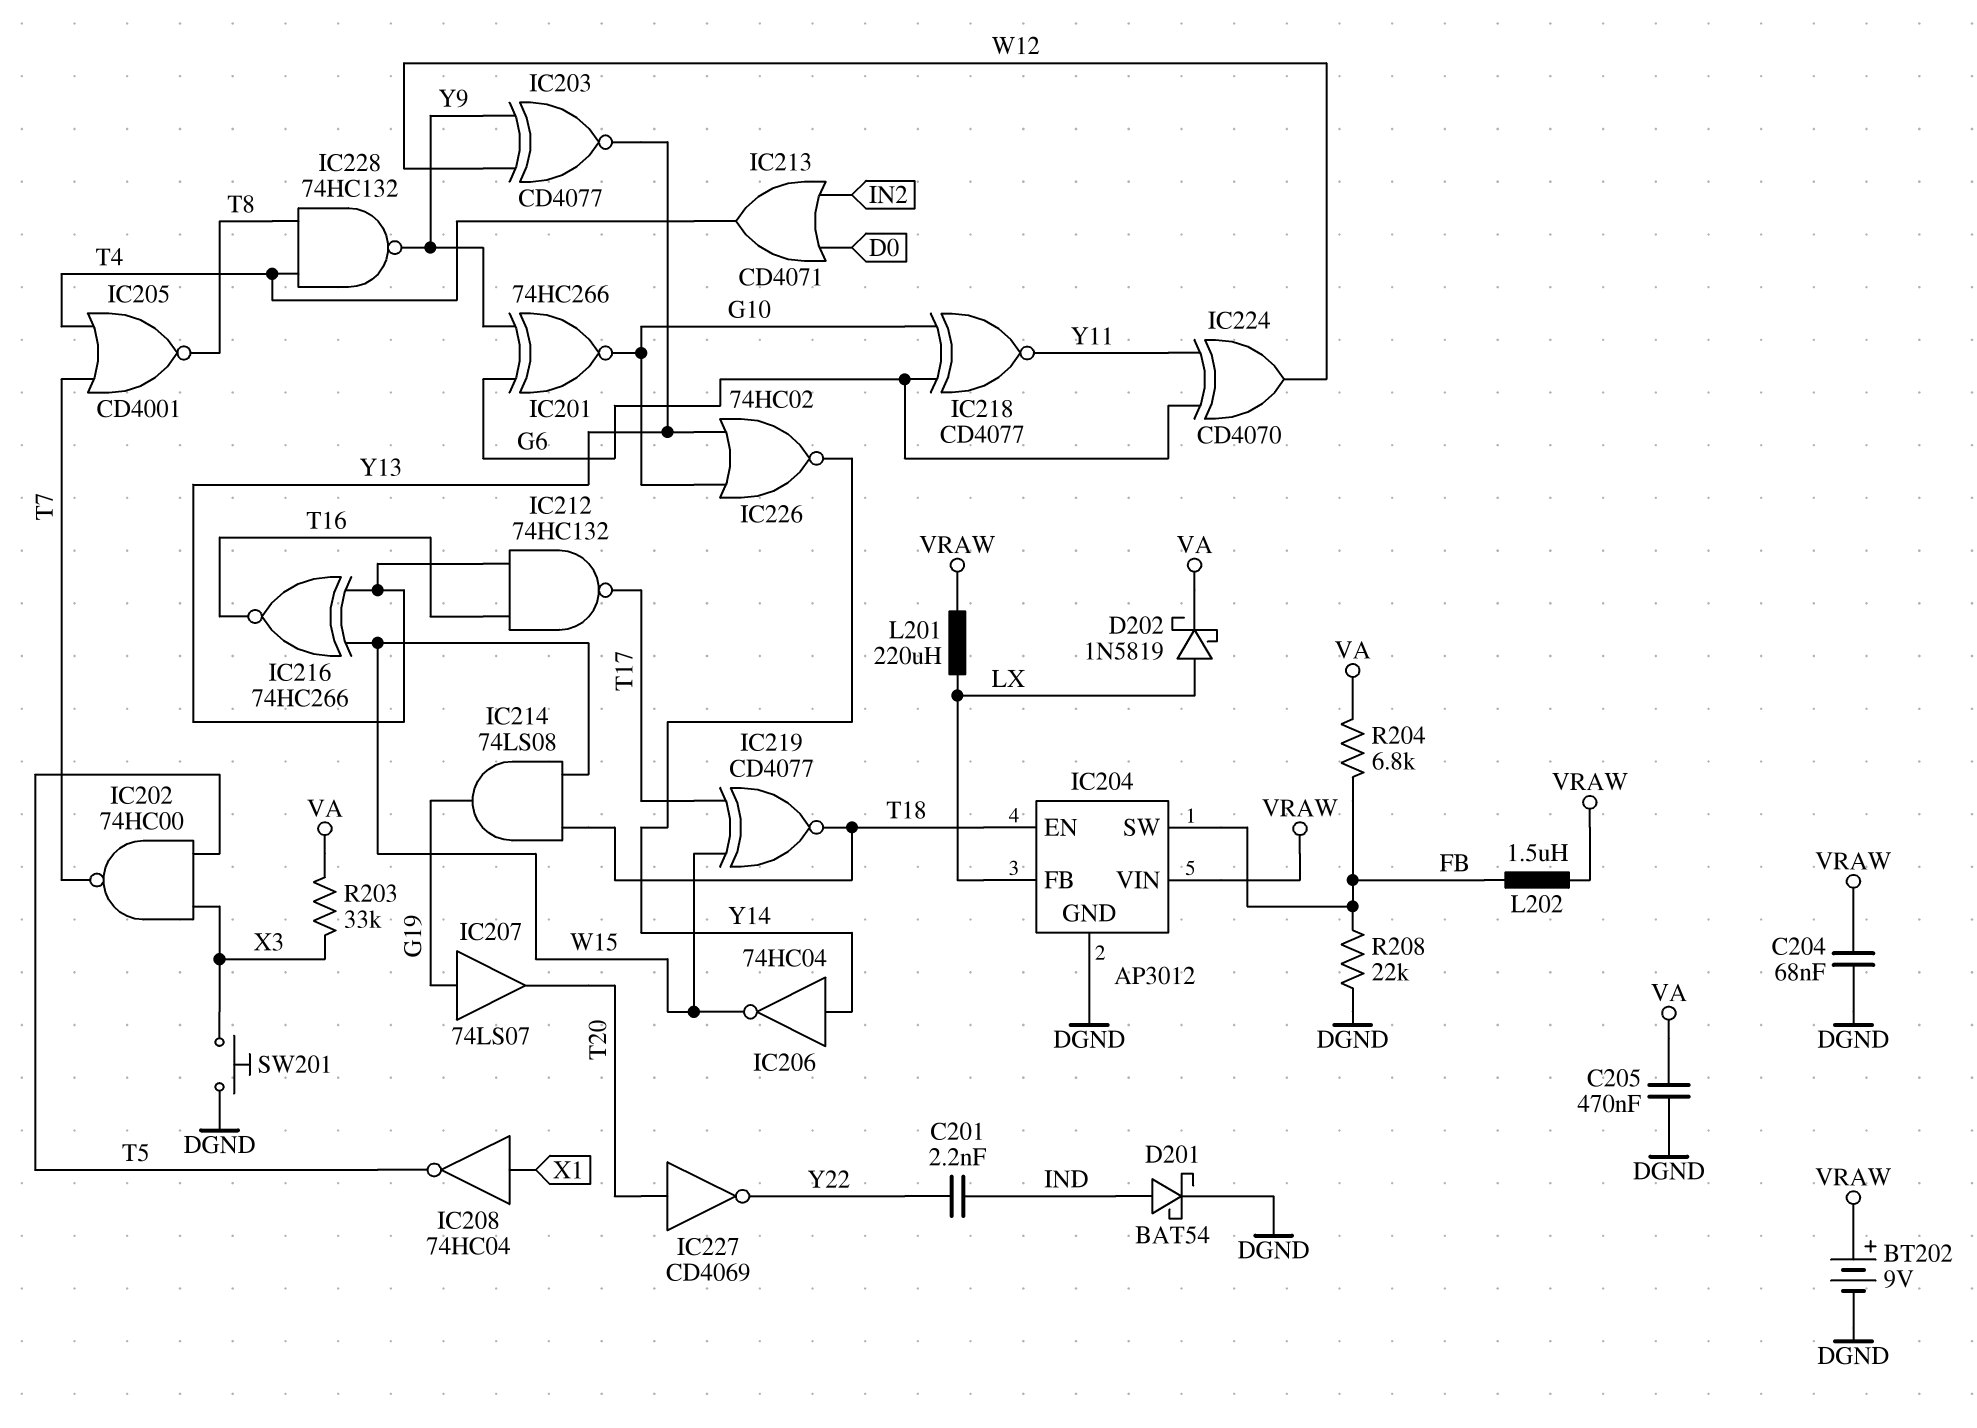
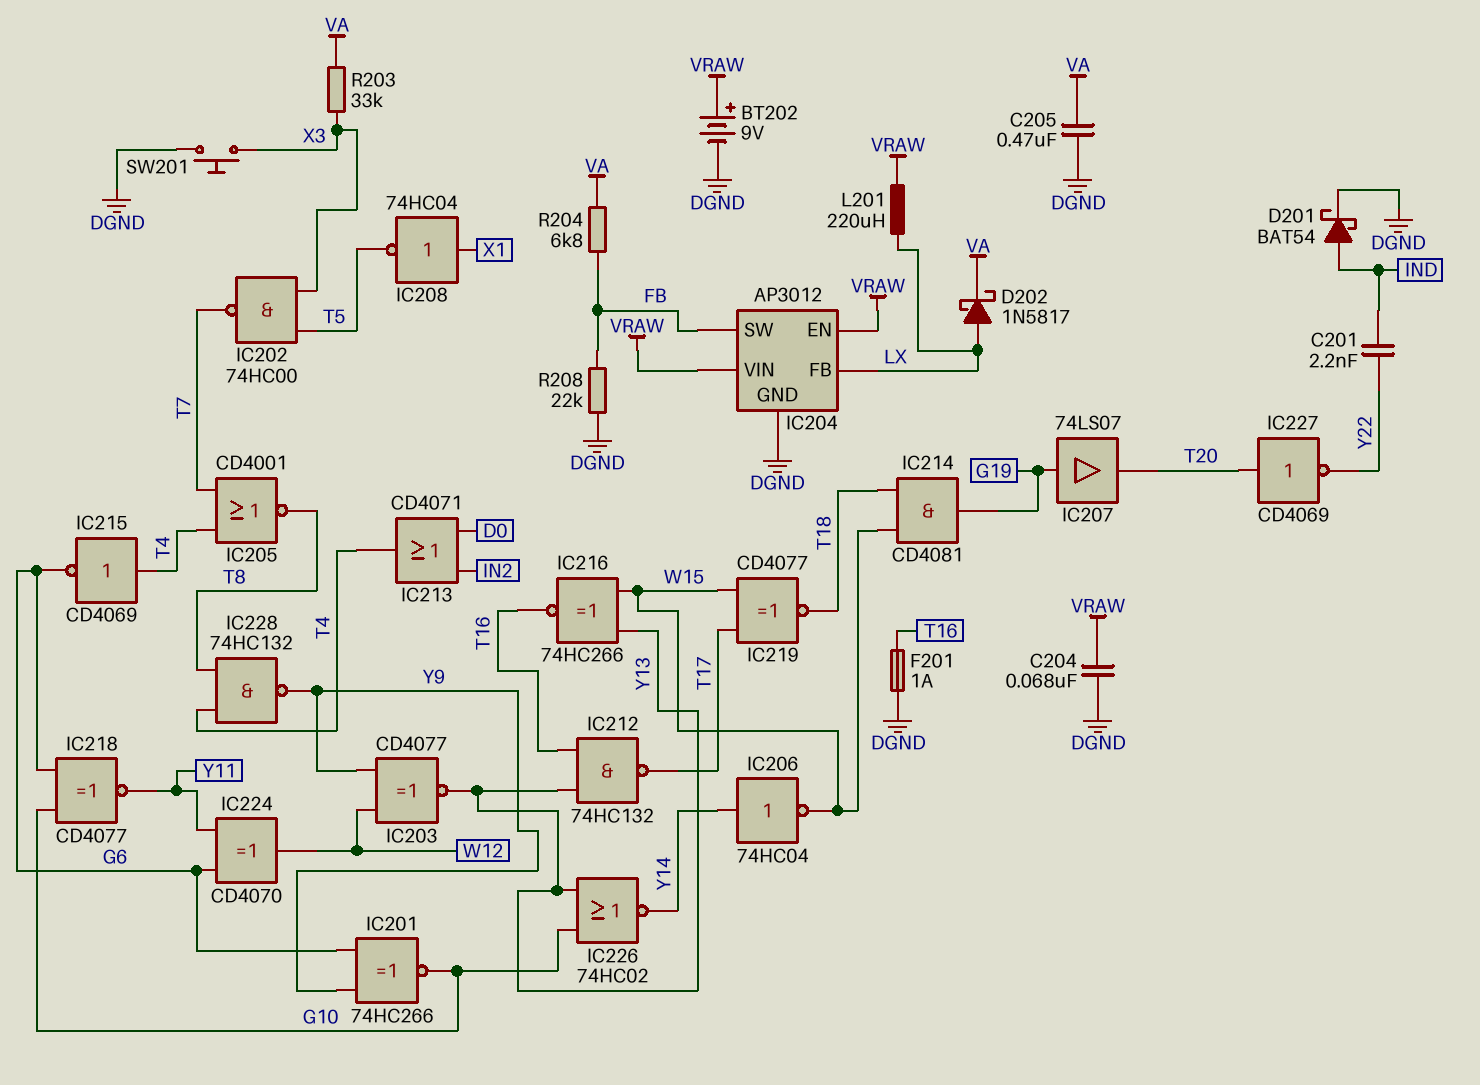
D202: schottky 1N5819 (A LX, K VA) -> schottky 1N5817 (A LX, K VA)
F201: none -> 1A (DGND, T16)
IC204 pin EN: T18 -> VRAW
IC214: AND 74LS08 (in T18, in W15, out G19) -> AND CD4081 (in T18, in W15, out G19)
IC215: none -> NOT CD4069 (in T4, out G6)
L202: 1.5uH (FB, VRAW) -> none

